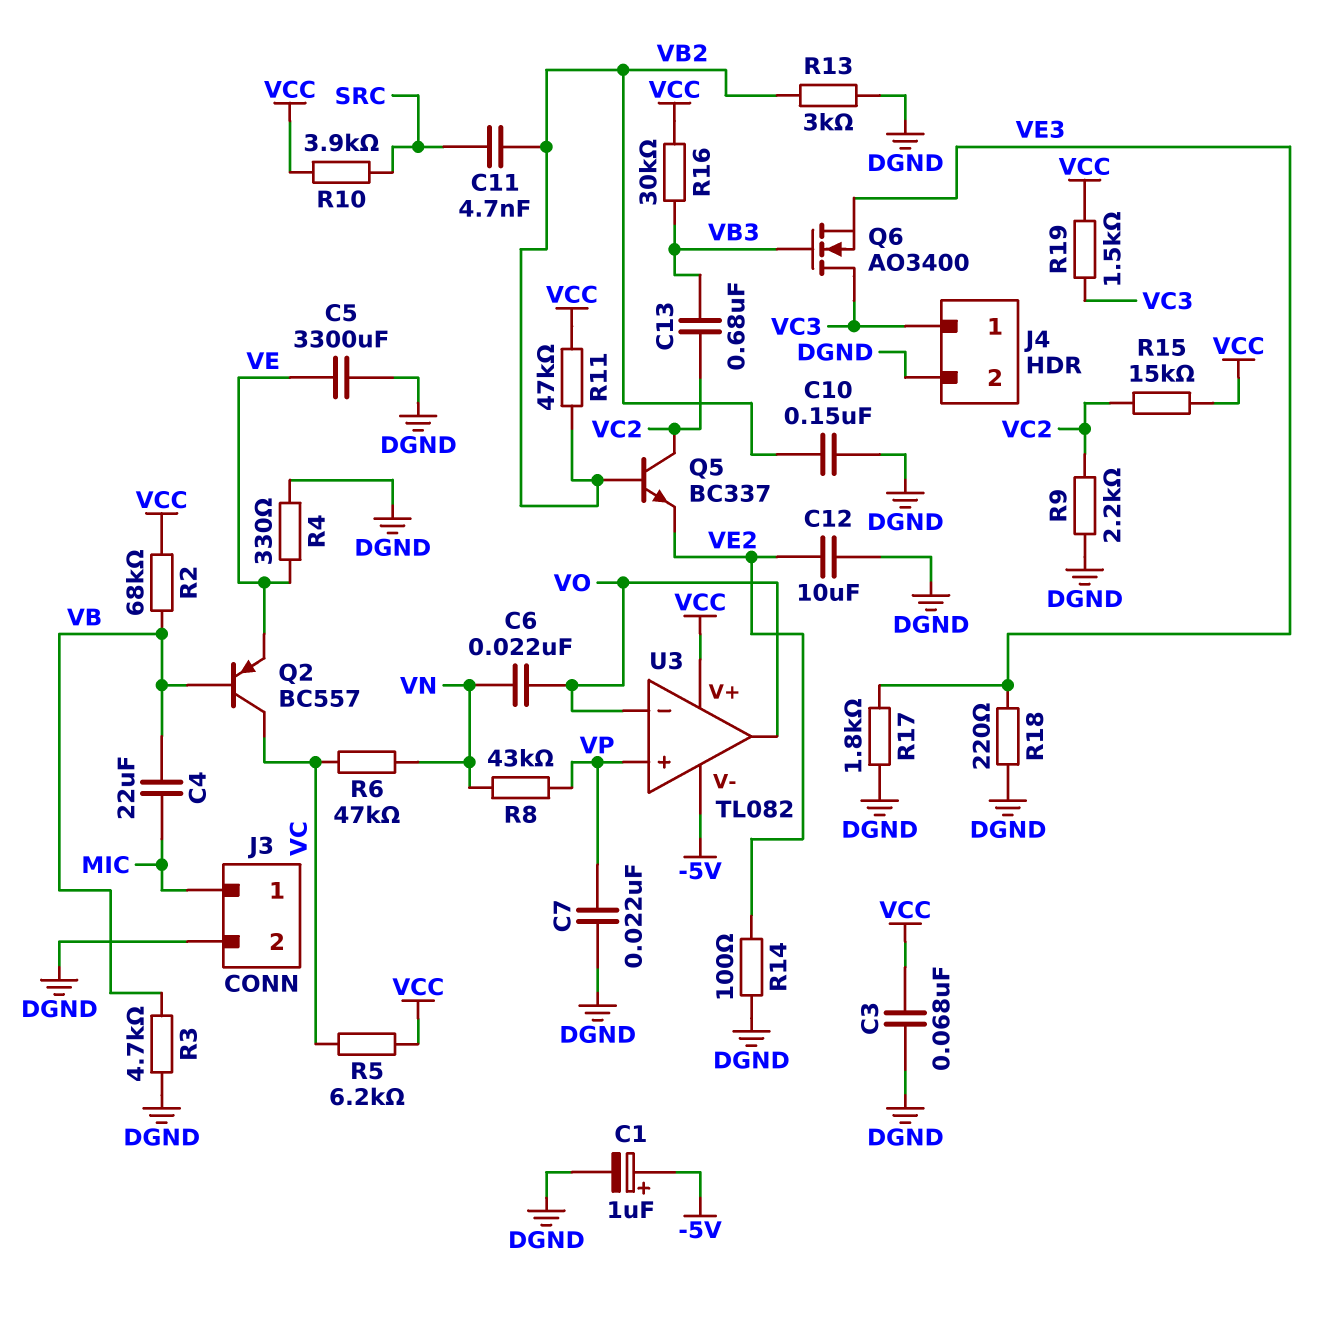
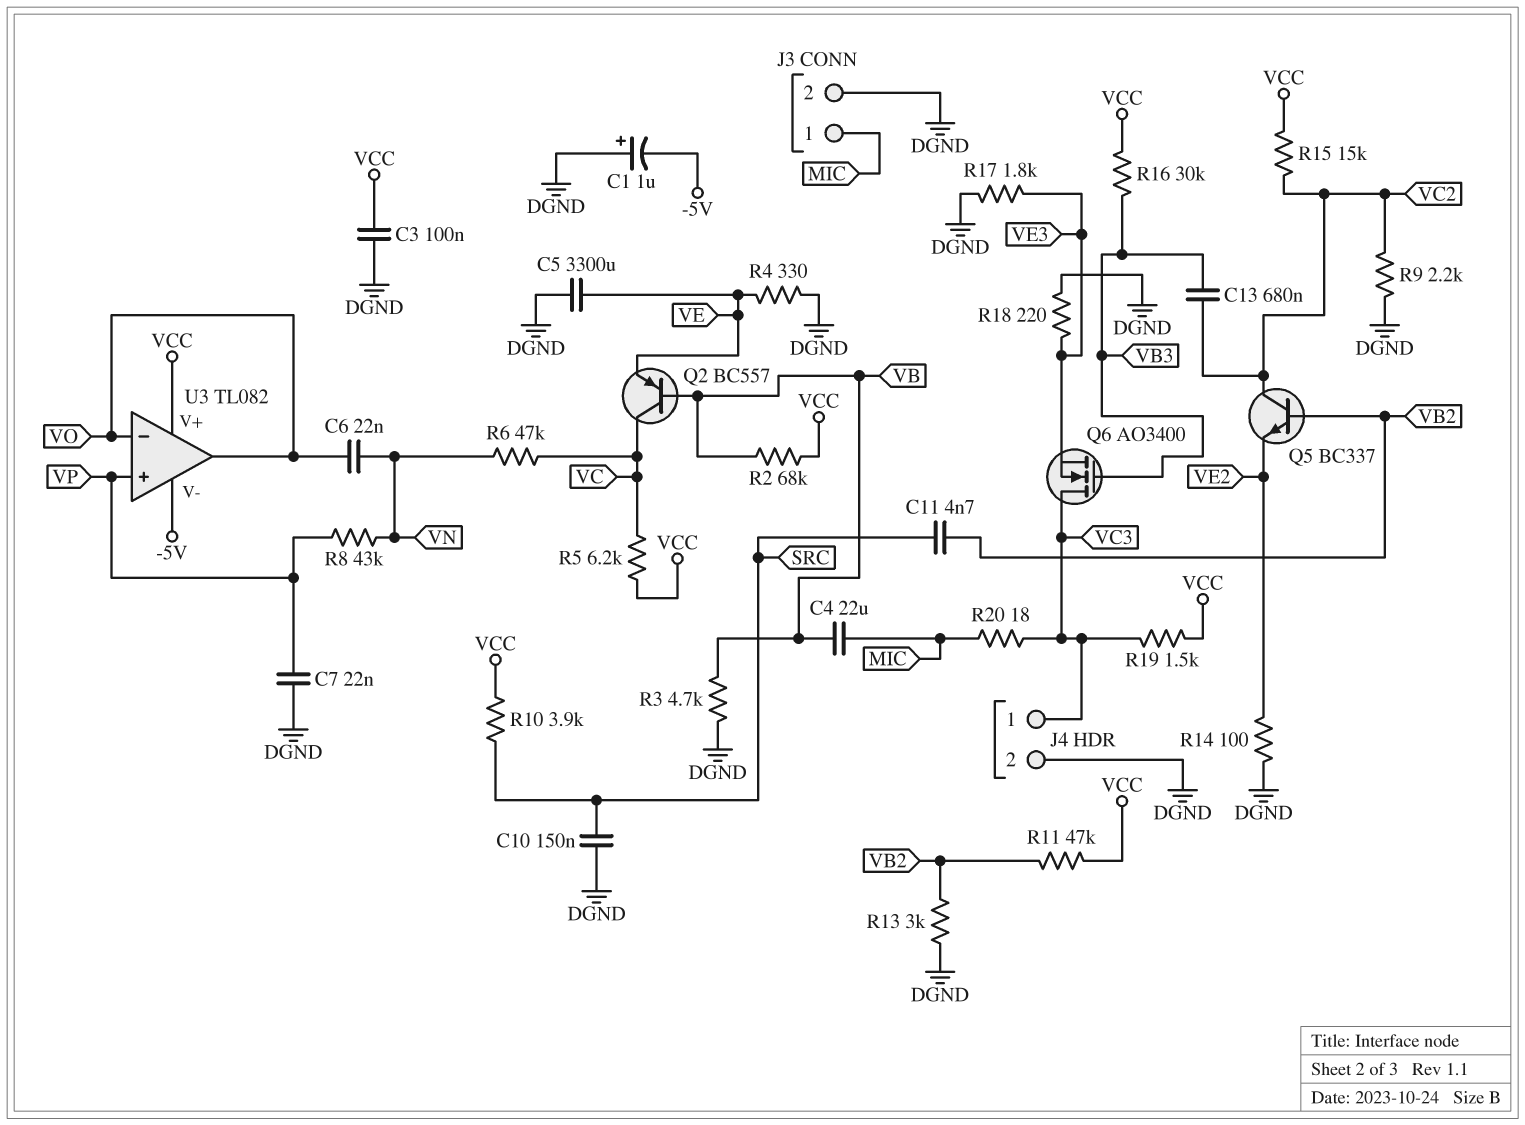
C1: 1uF (plus -5V, minus DGND) -> 1uF (plus DGND, minus -5V)
C3: 68nF (DGND, VCC) -> 100nF (DGND, VCC)
C10: 150nF (DGND, VB2) -> 150nF (DGND, SRC)
C12: 10uF (DGND, VE2) -> none
R20: none -> 18 (MIC, VC3)

